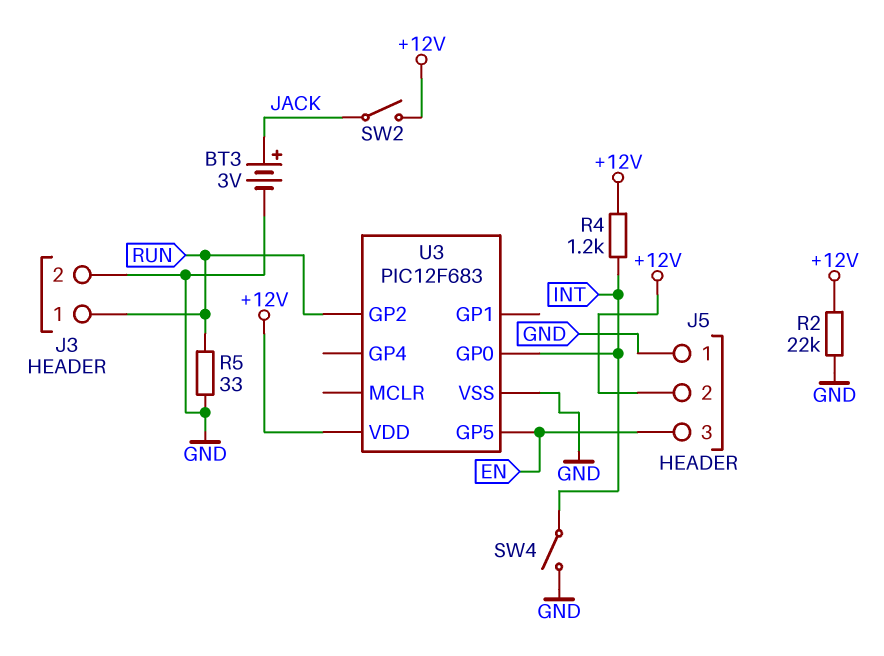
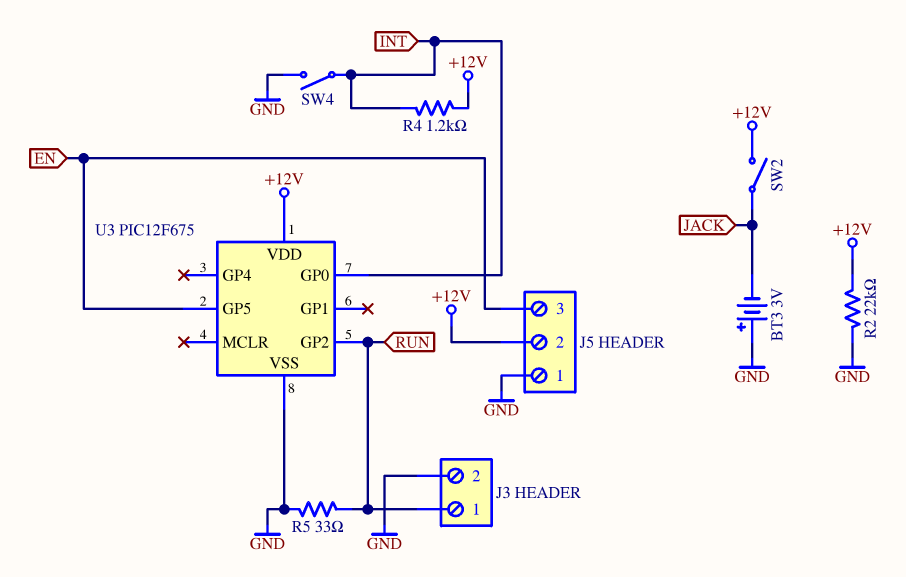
BT3: 3V (plus JACK, minus GND) -> 3V (plus GND, minus JACK)
U3: PIC12F683 -> PIC12F675

